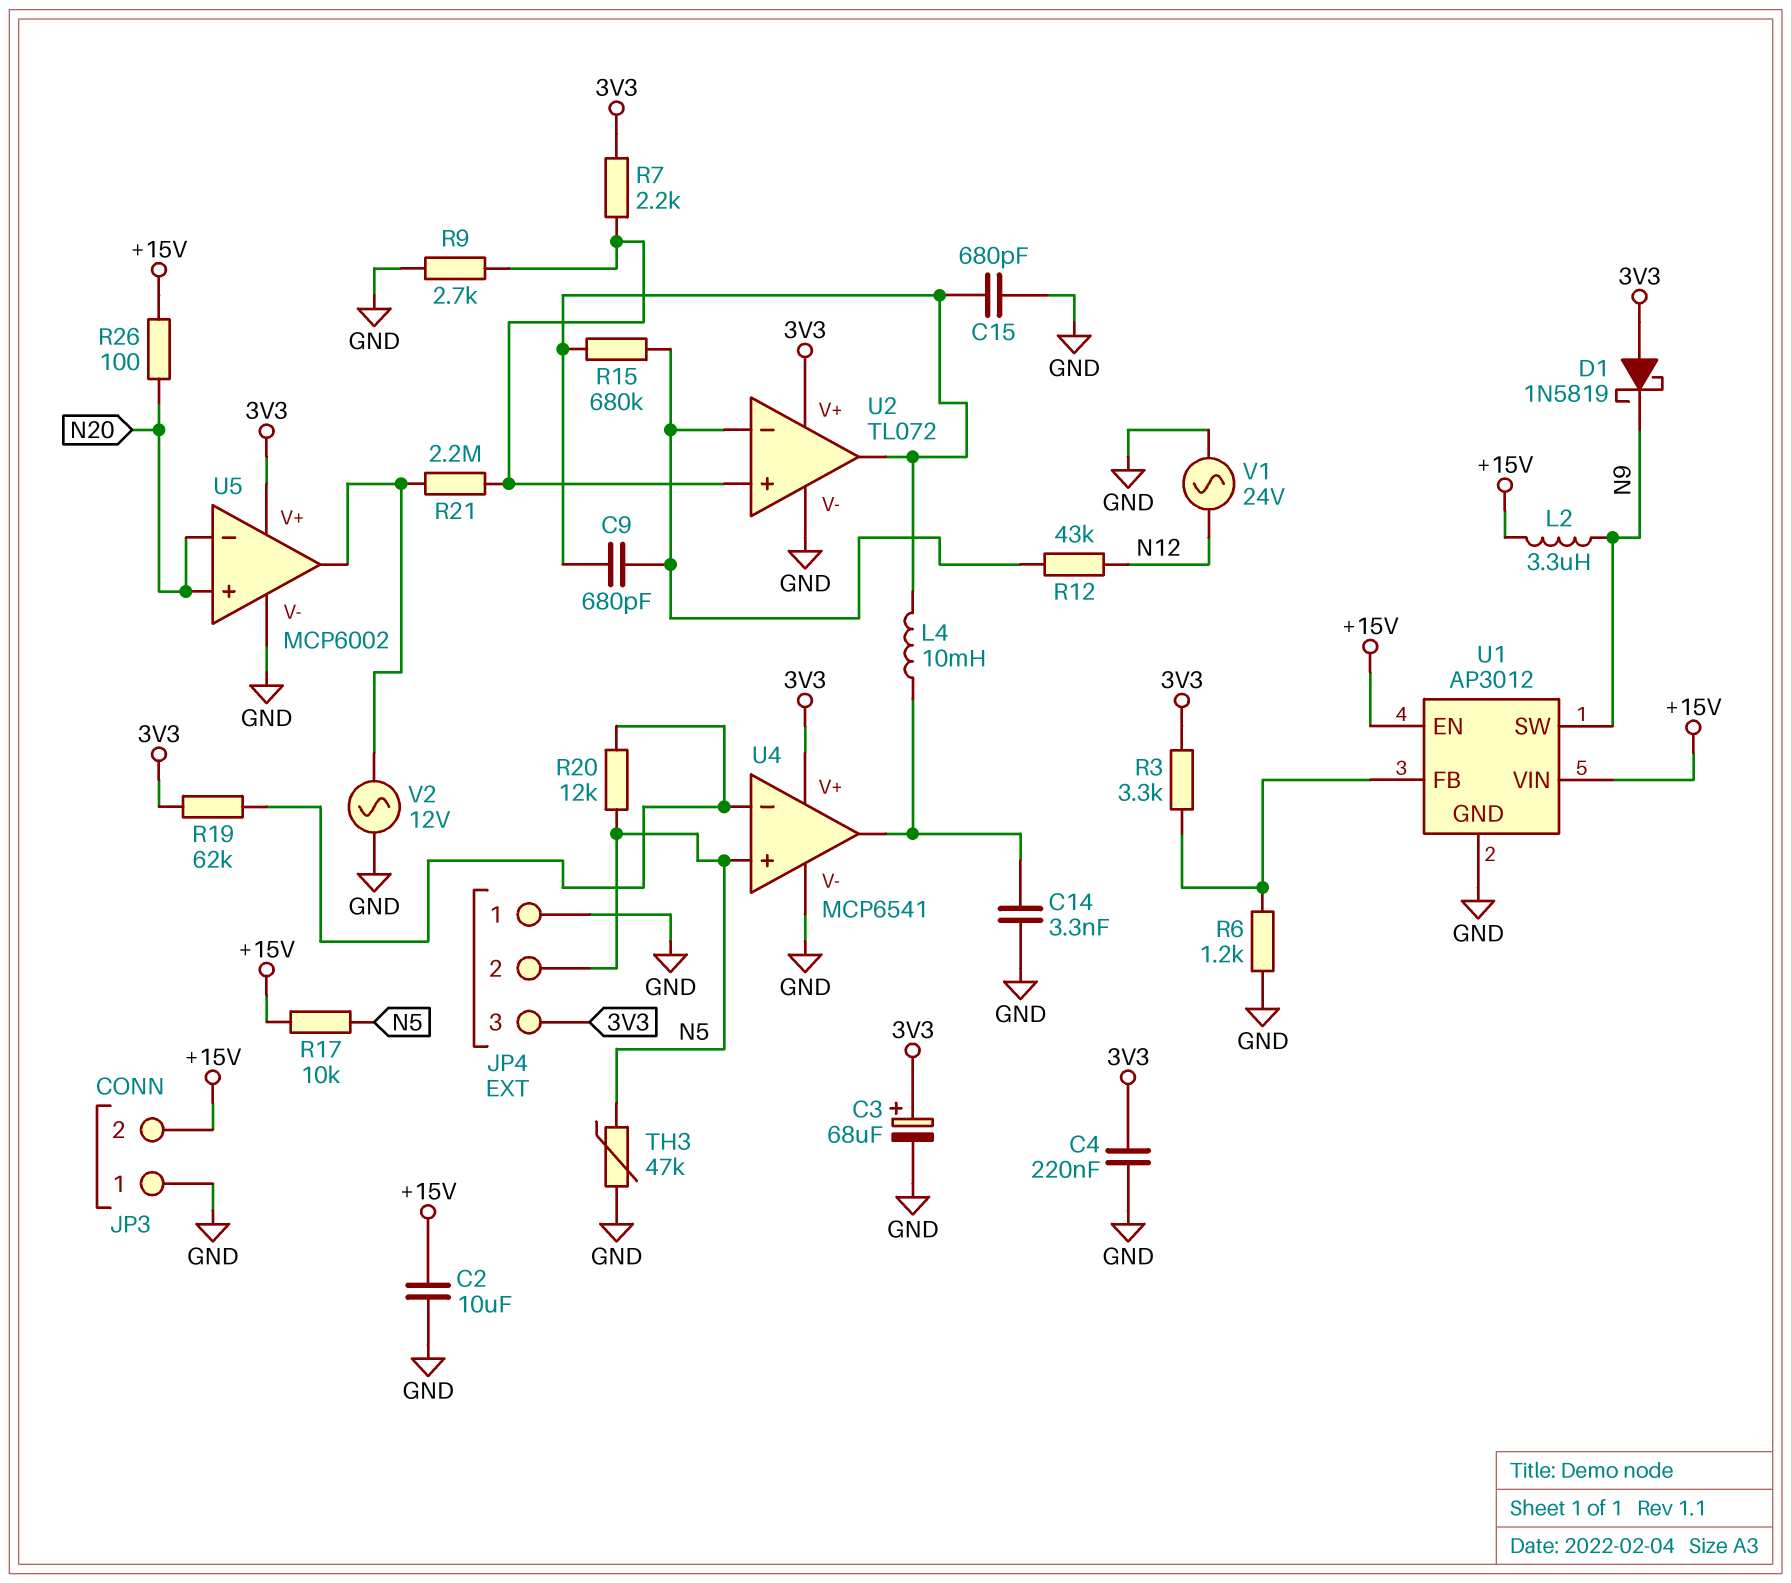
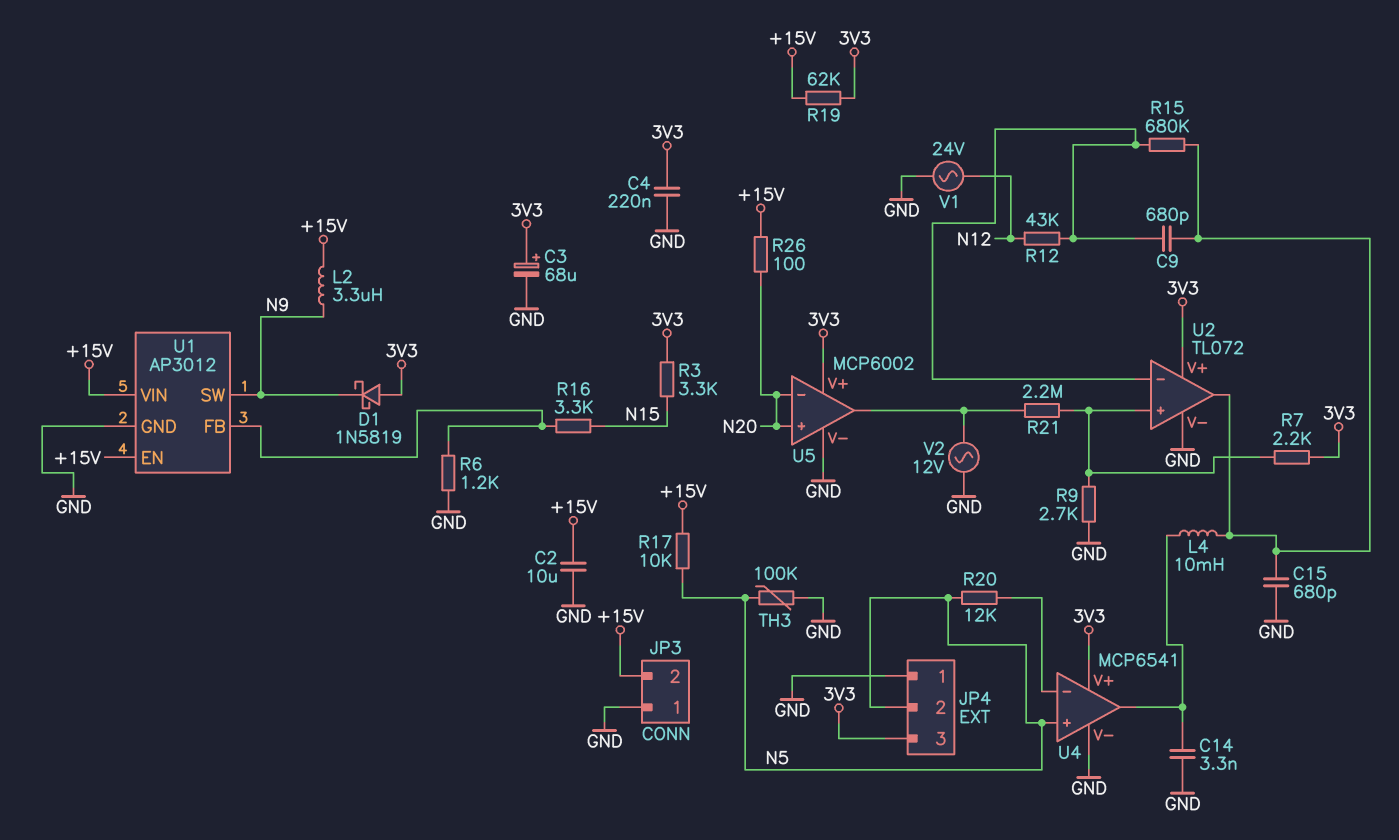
R3: 3.3k (3V3, U1/FB) -> 3.3k (3V3, N15)
R16: none -> 3.3k (N15, U1/FB)
R19: 62k (3V3, U4/in-) -> 62k (+15V, 3V3)
TH3: 47k (GND, N5) -> 100k (GND, N5)

